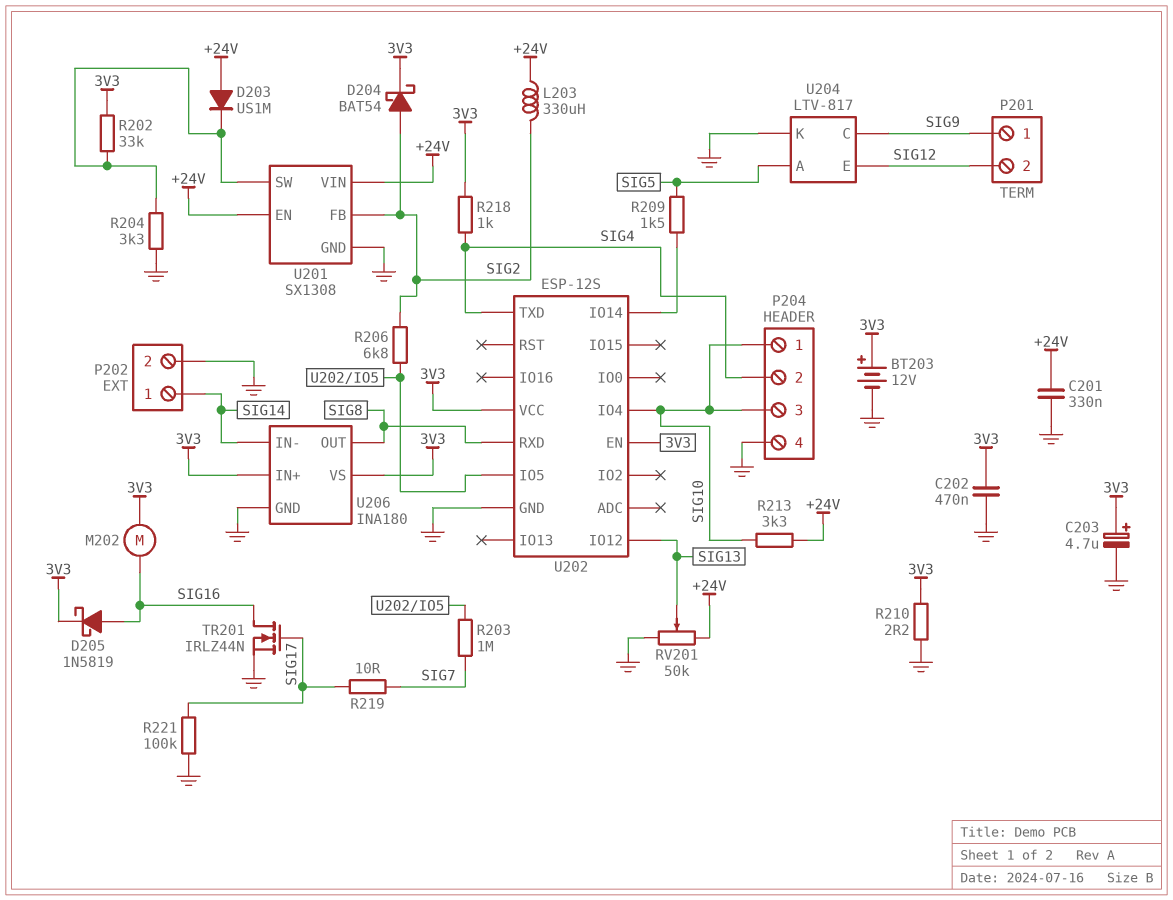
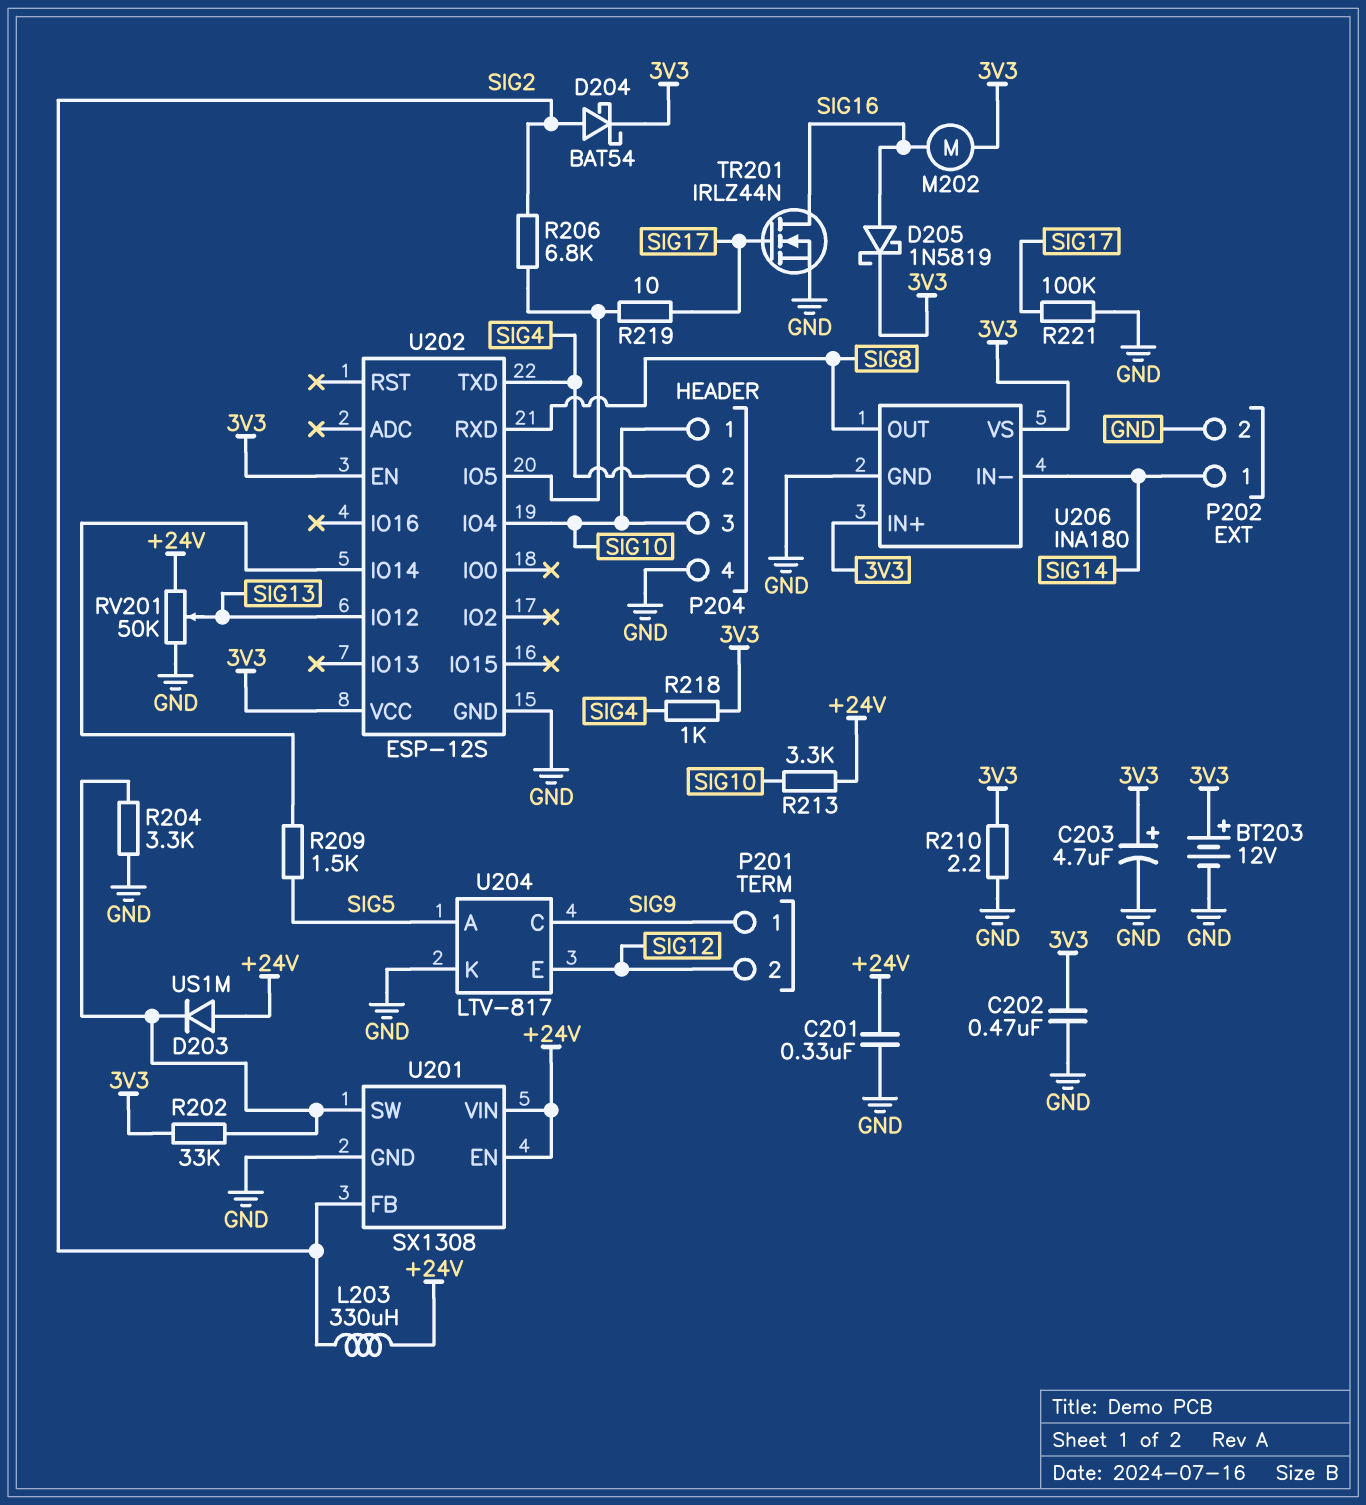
R203: 1M (SIG7, U202/IO5) -> none
R219: 10 (SIG7, SIG17) -> 10 (SIG17, U202/IO5)

